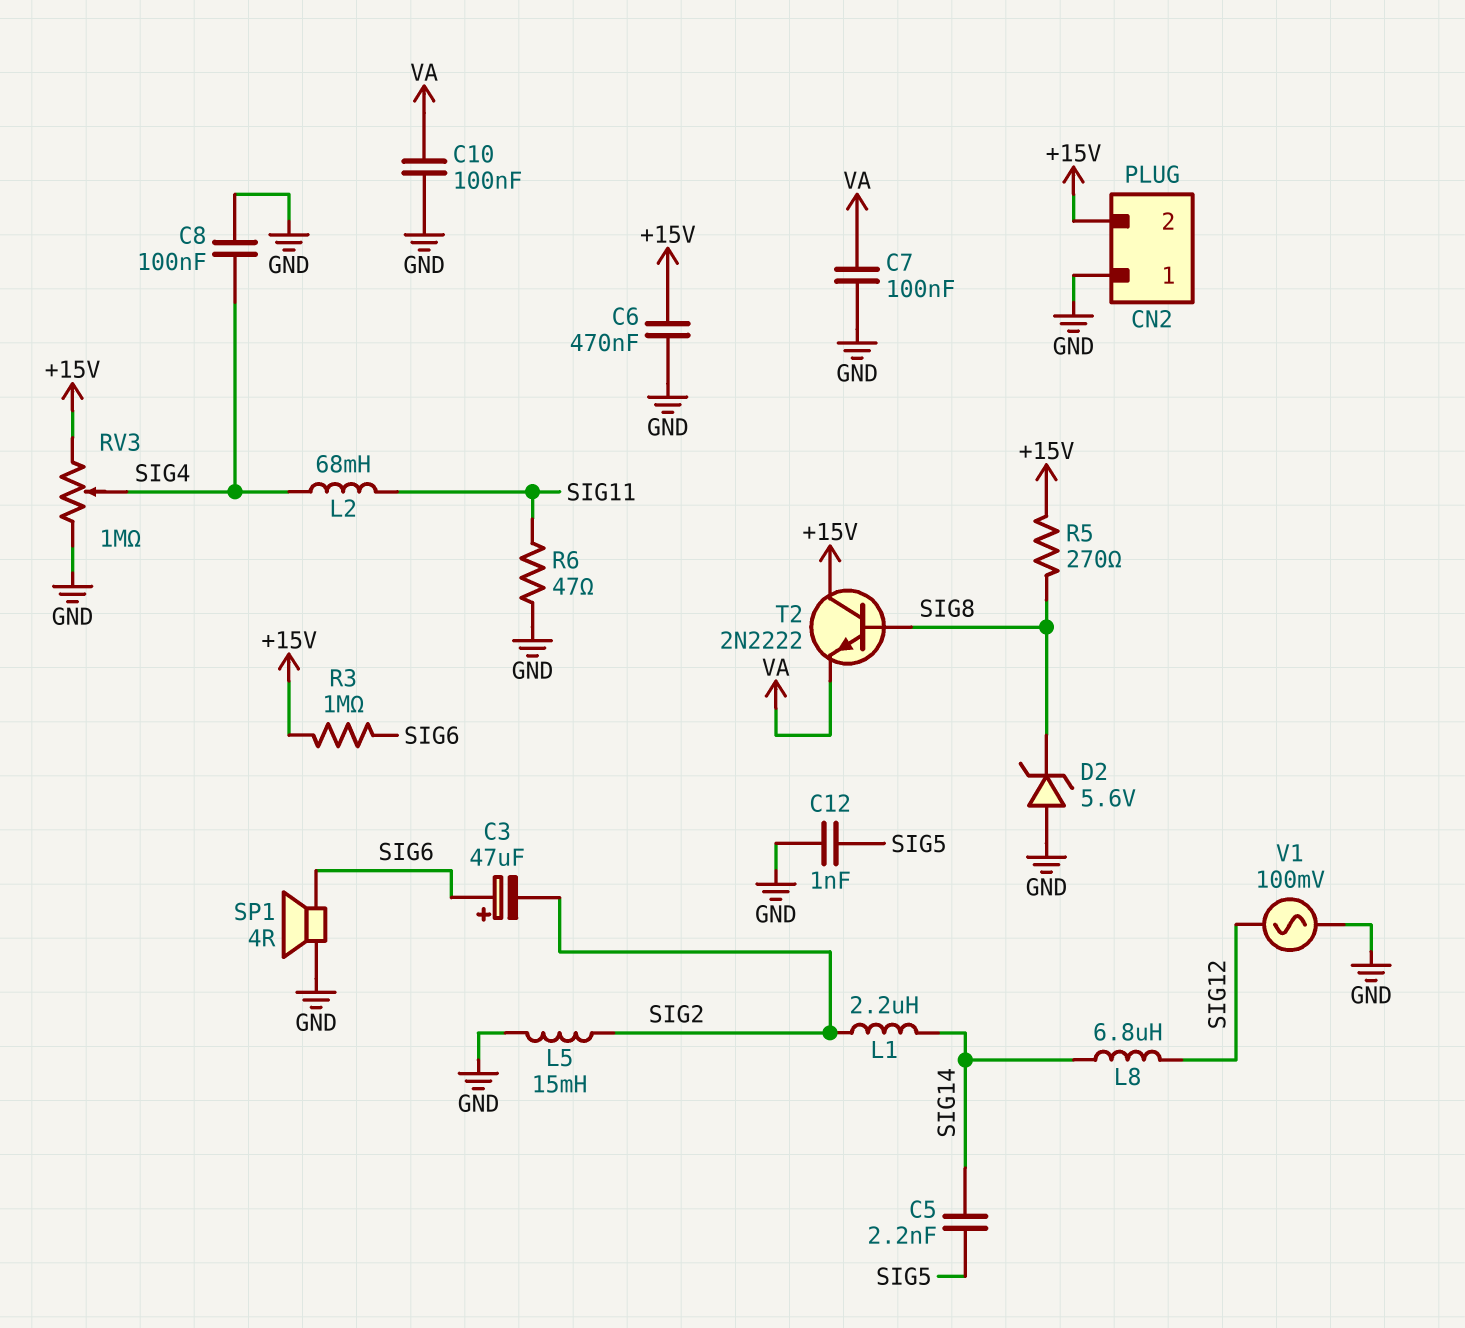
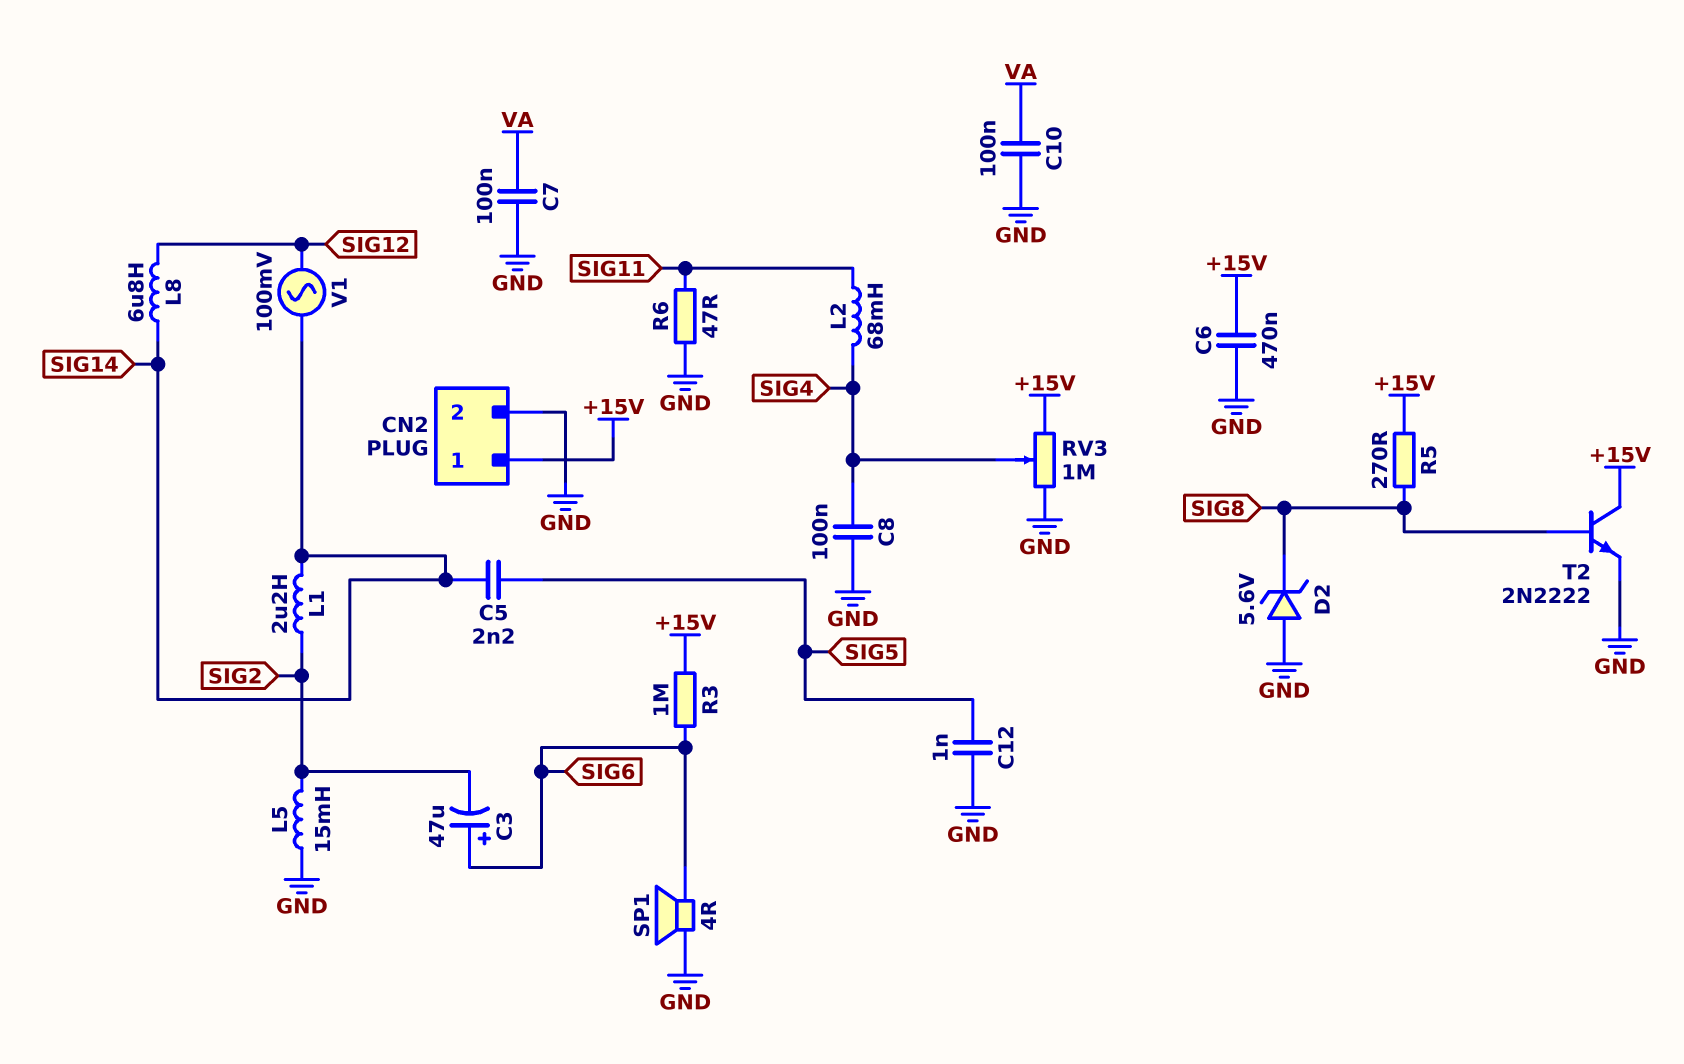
CN2 pin 1: GND -> +15V
CN2 pin 2: +15V -> GND
T2: NPN 2N2222 (B SIG8, C +15V, E VA) -> NPN 2N2222 (B SIG8, C +15V, E GND)
V1: AC 100mV (GND, SIG12) -> AC 100mV (SIG12, SIG14)

